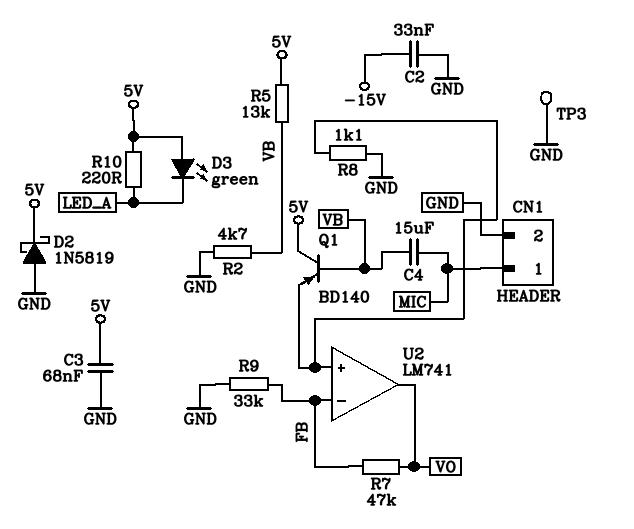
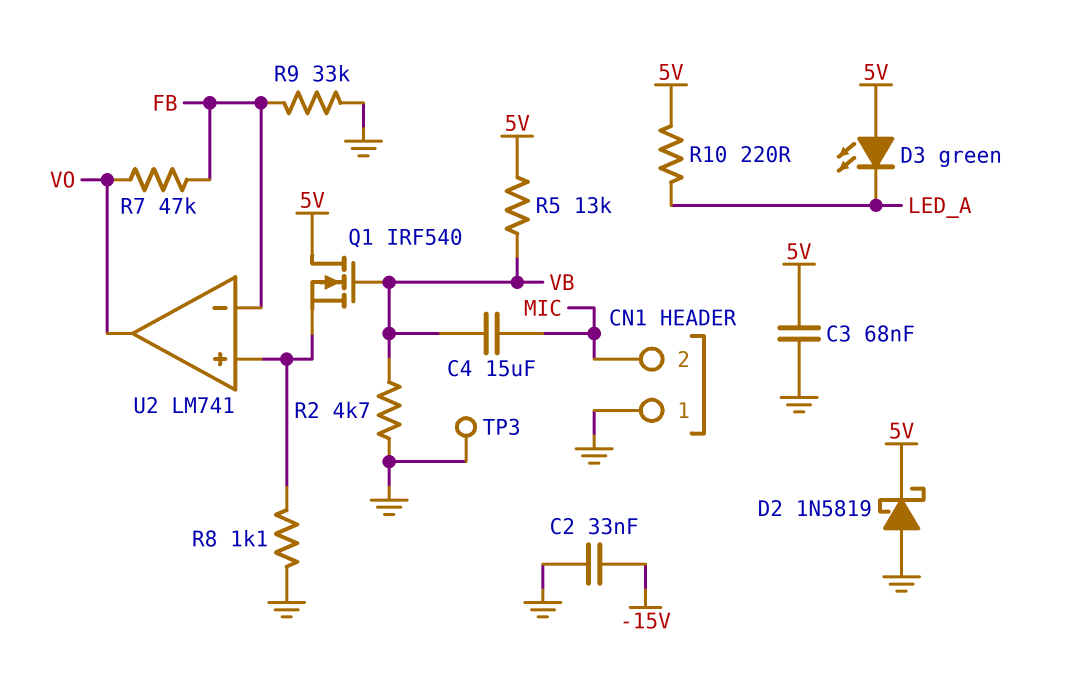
CN1 pin 1: MIC -> GND
CN1 pin 2: GND -> MIC
Q1: PNP BD140 (B VB, C 5V, E U2/in+) -> NMOS IRF540 (G VB, D 5V, S U2/in+)

